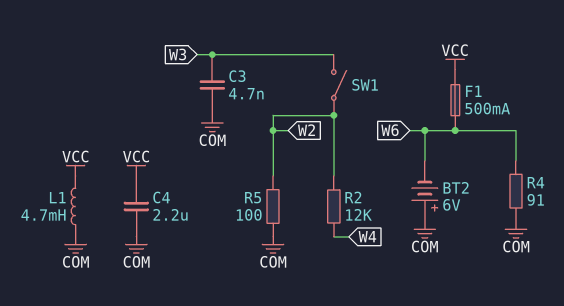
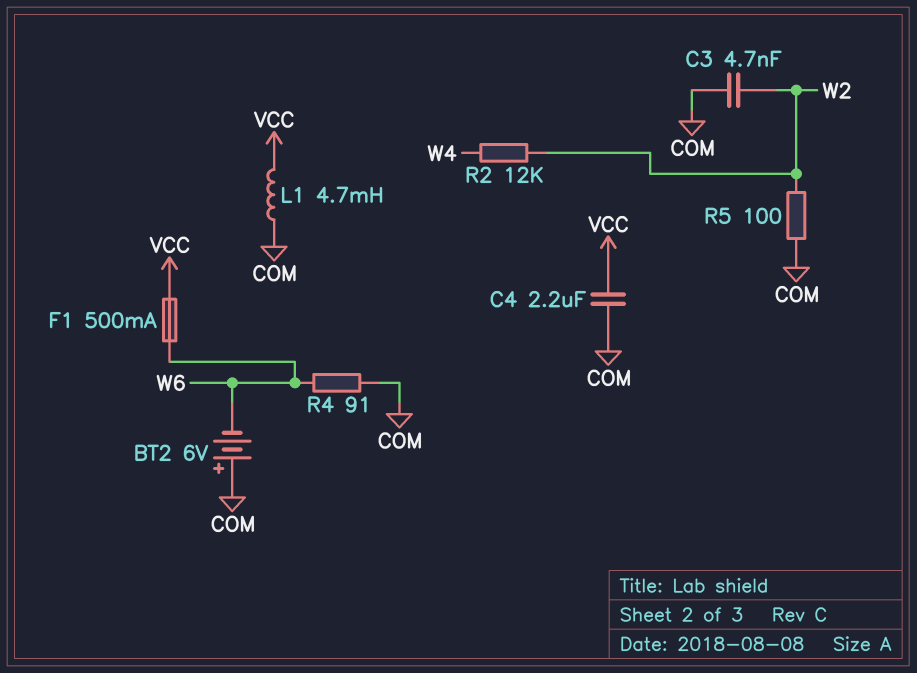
C3: 4.7nF (COM, W3) -> 4.7nF (COM, W2)
SW1: switch (W2, W3) -> none

